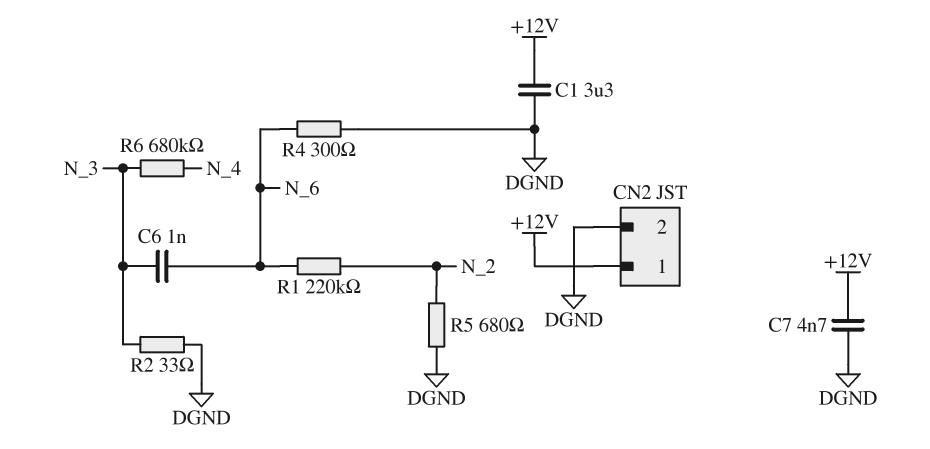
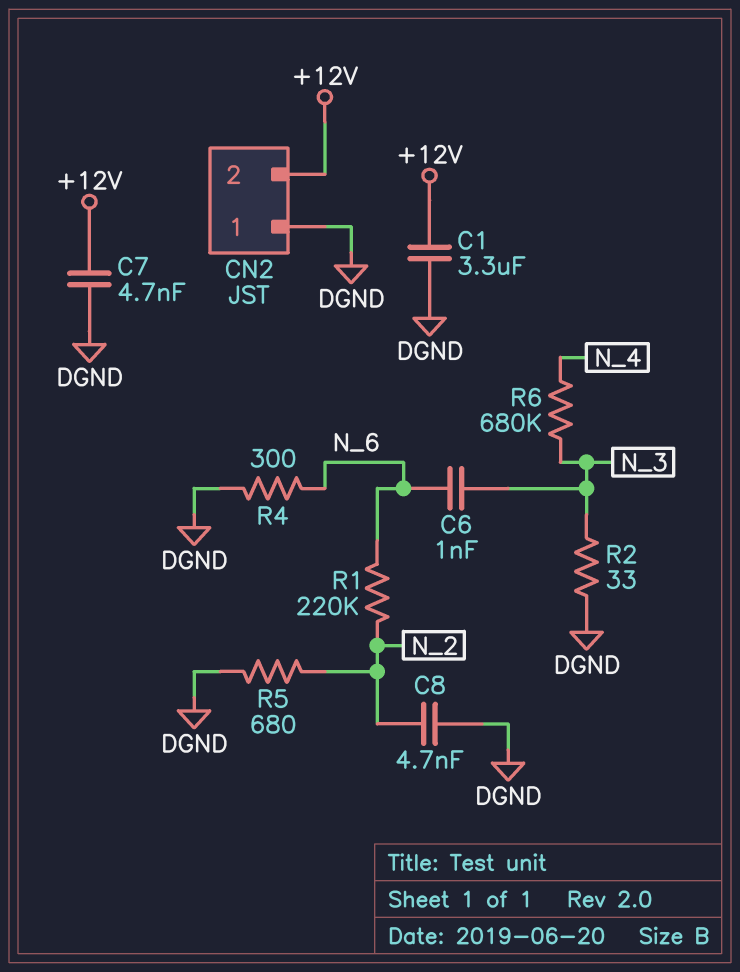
C8: none -> 4.7nF (DGND, N_2)
CN2 pin 1: +12V -> DGND
CN2 pin 2: DGND -> +12V

